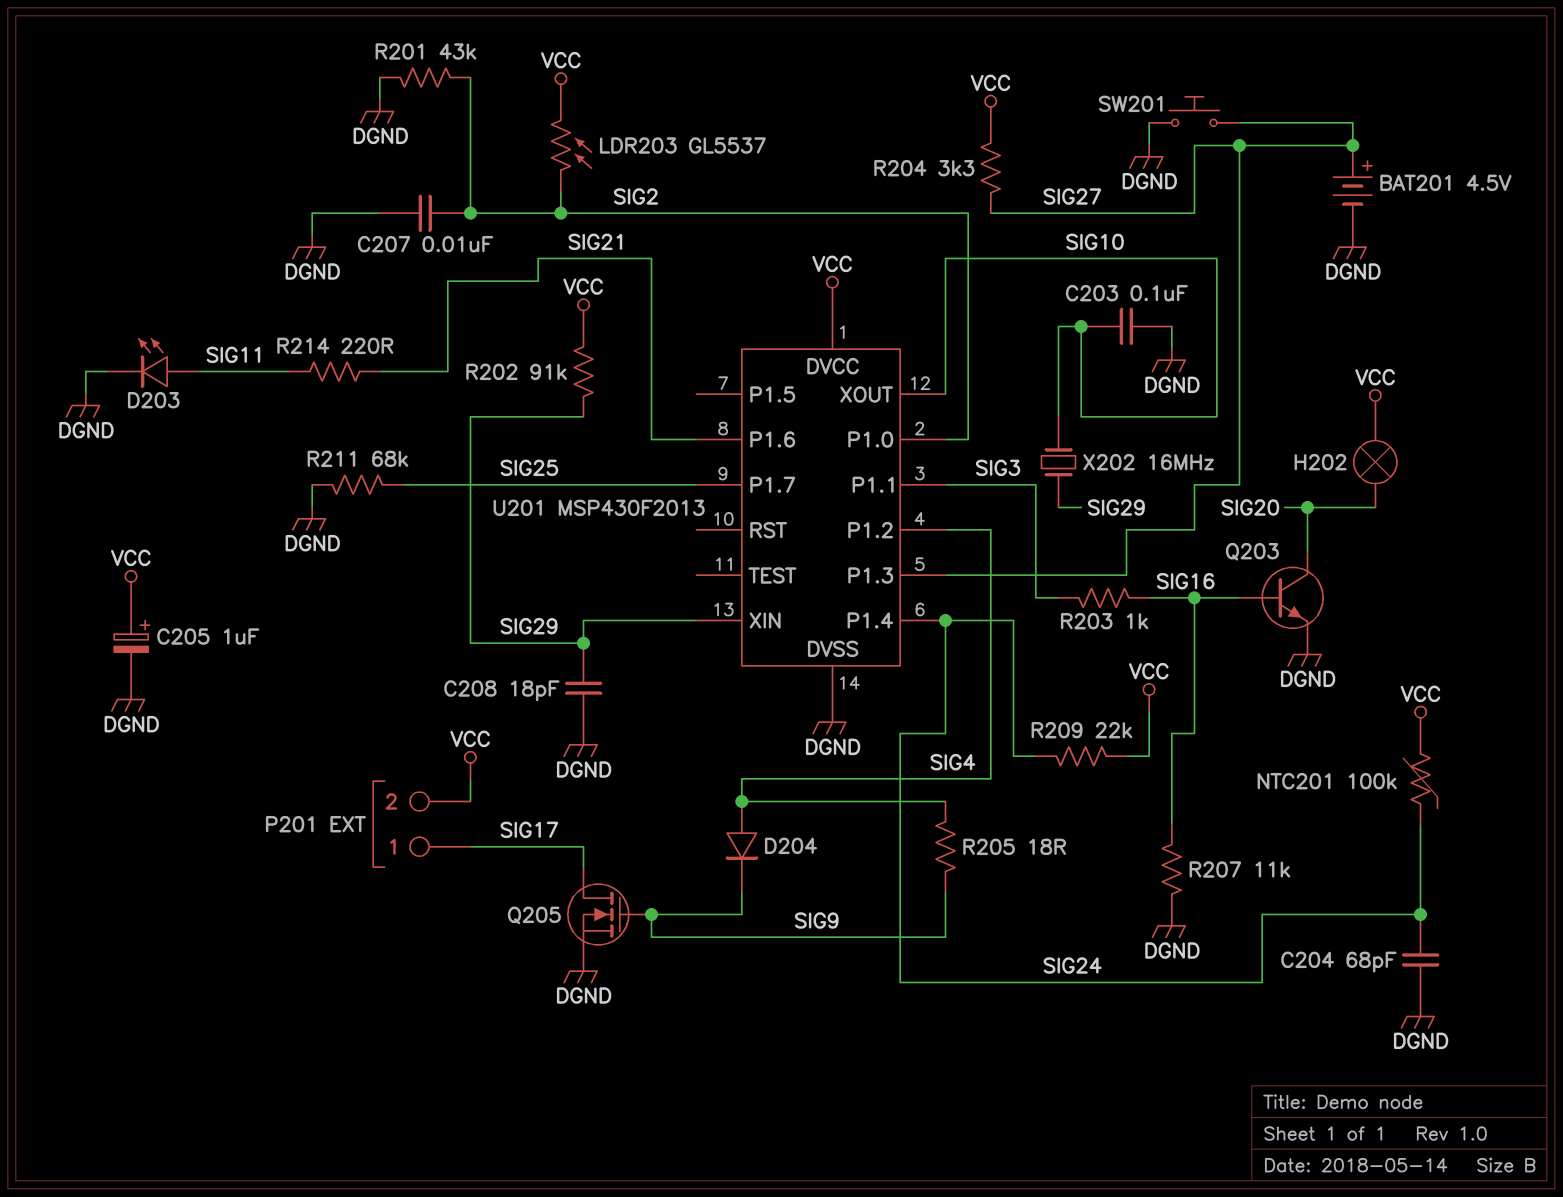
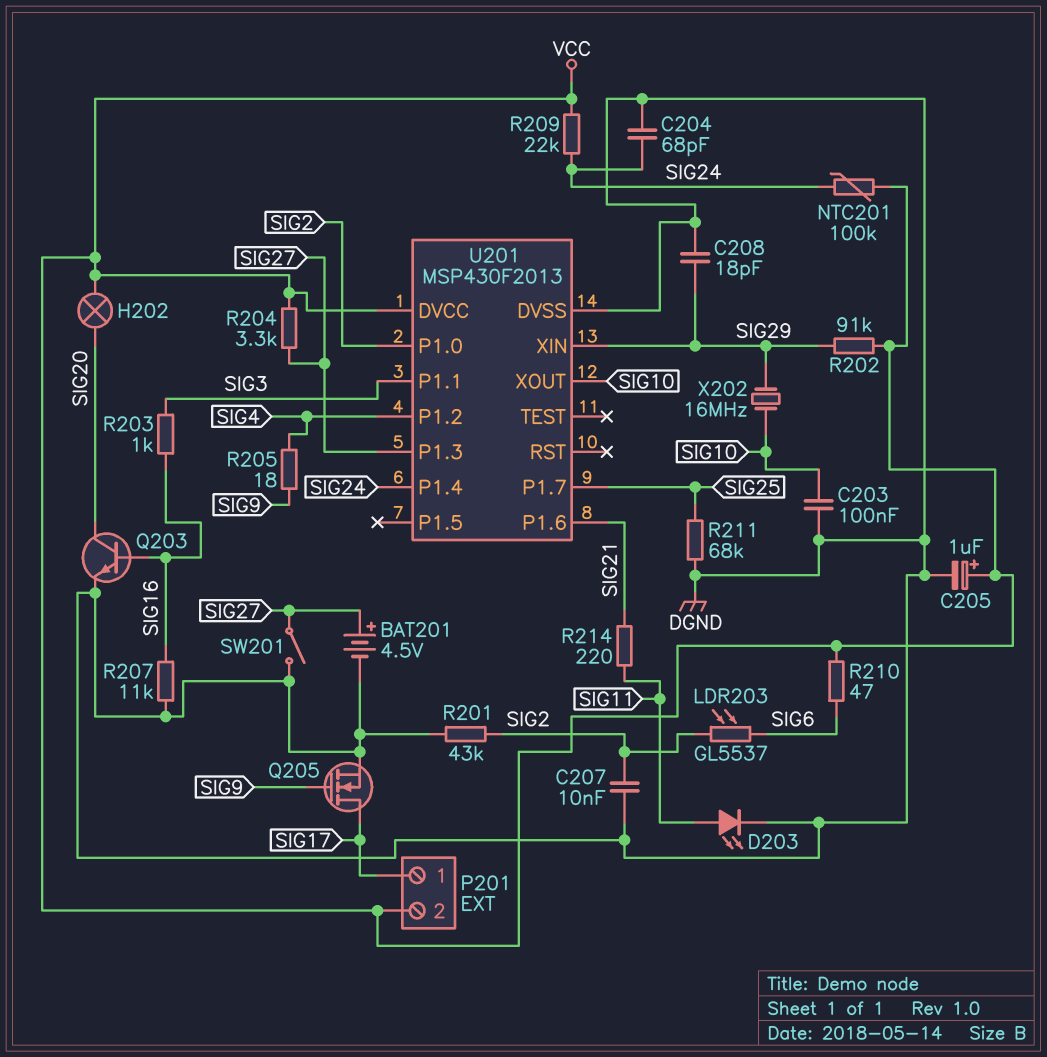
D204: diode (A SIG4, K SIG9) -> none
LDR203: GL5537 (SIG2, VCC) -> GL5537 (SIG2, SIG6)
R210: none -> 47 (SIG6, VCC)
SW201: button (DGND, SIG27) -> switch (DGND, SIG27)

